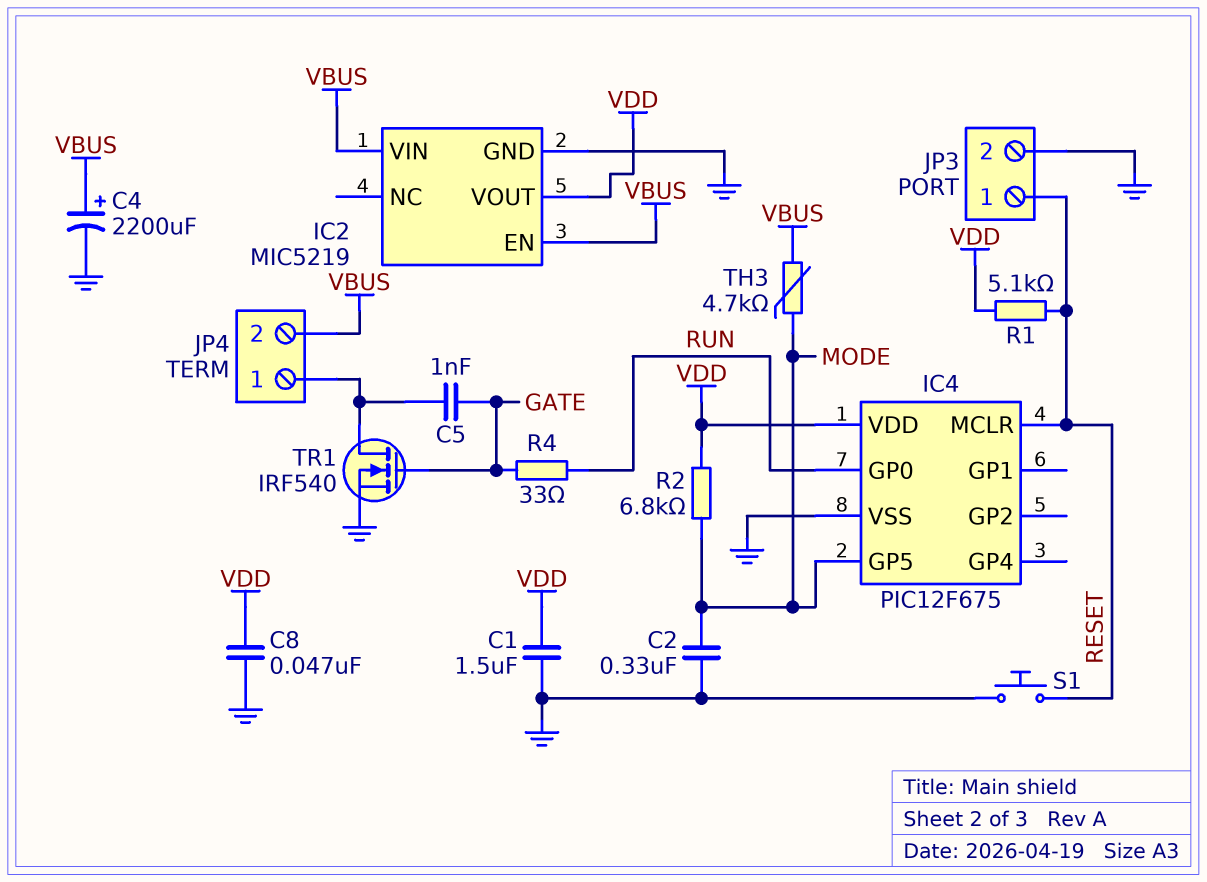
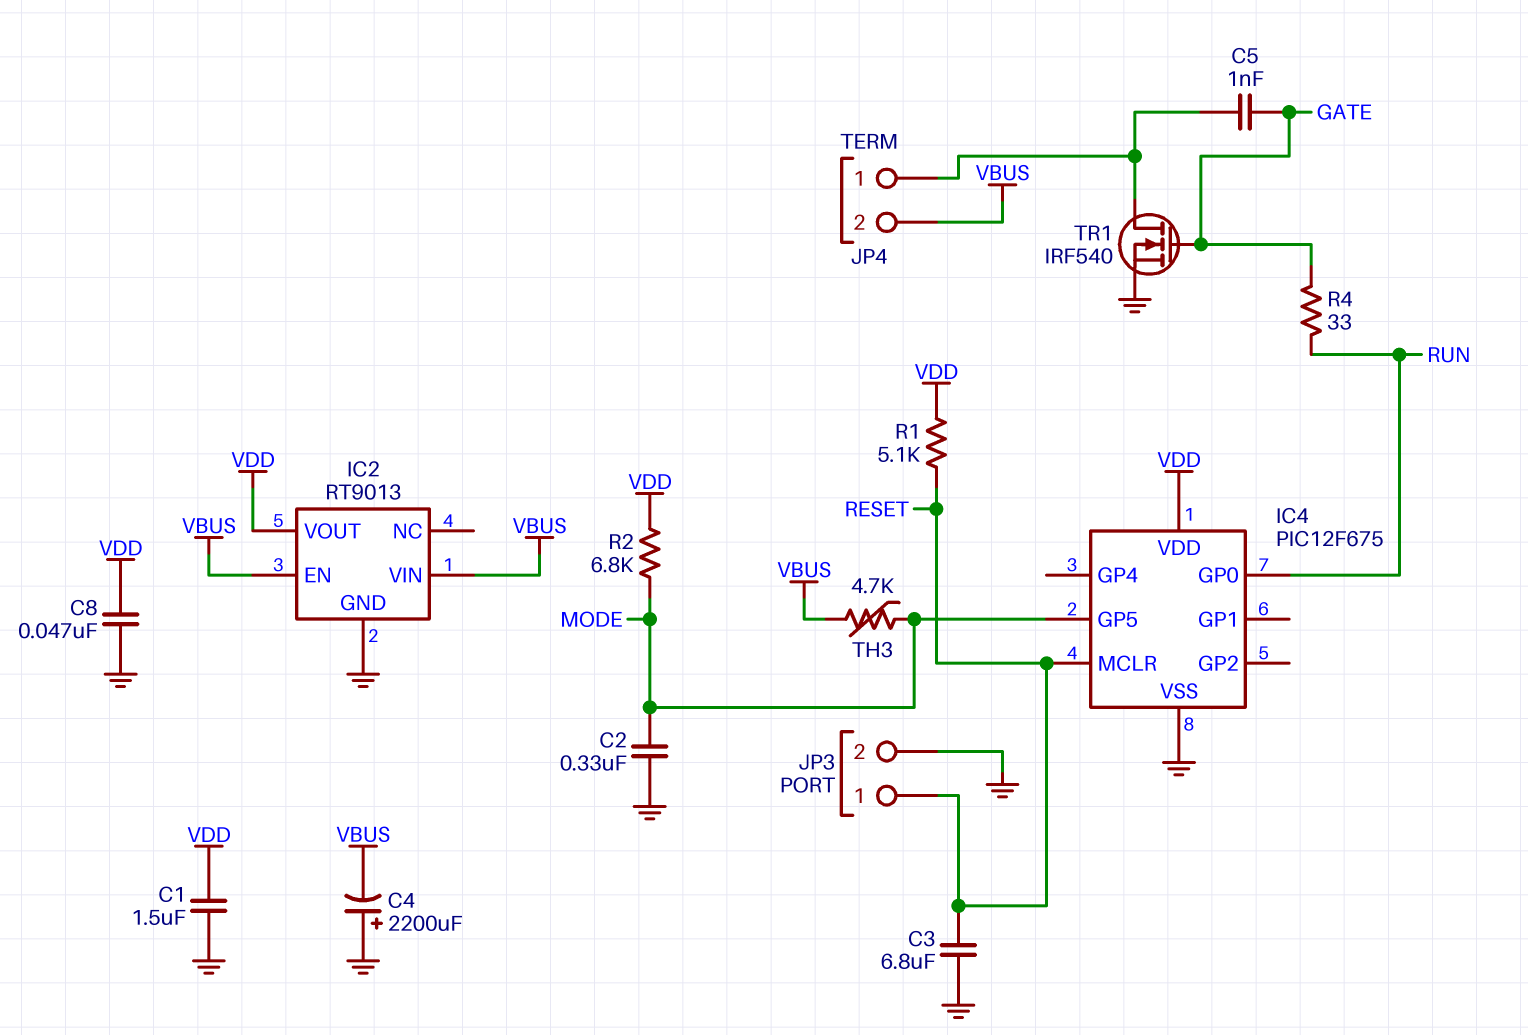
C3: none -> 6.8uF (GND, RESET)
C4: 2200uF (plus VBUS, minus GND) -> 2200uF (plus GND, minus VBUS)
IC2: MIC5219 -> RT9013
S1: button (GND, RESET) -> none

